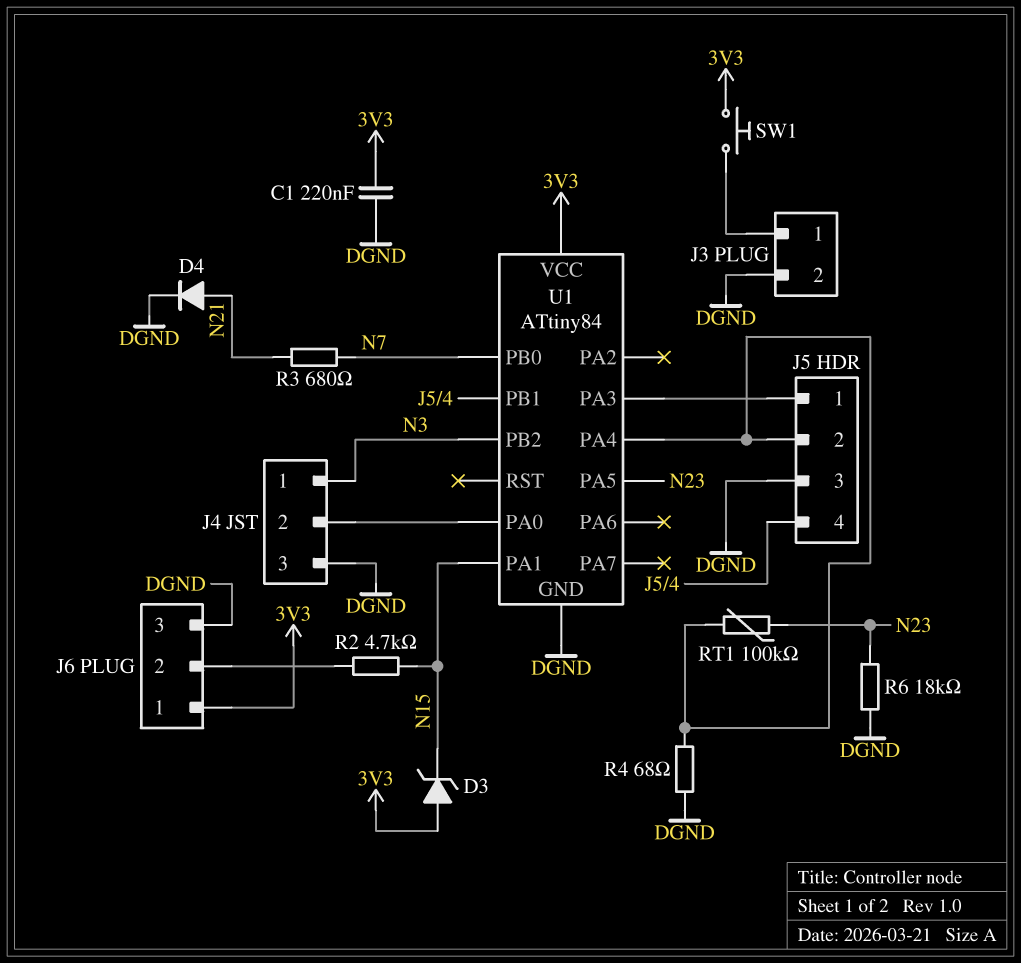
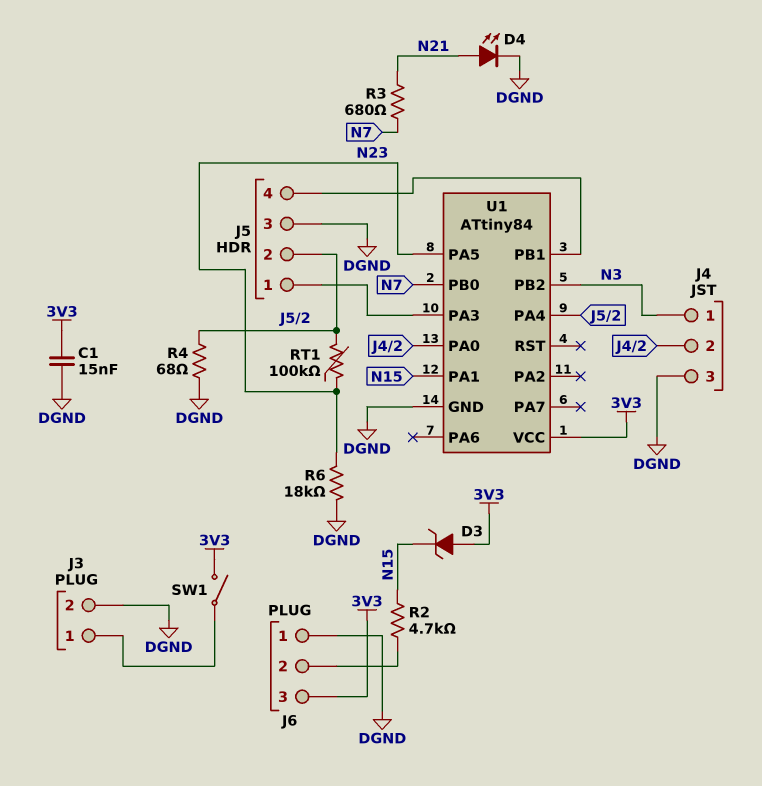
C1: 220nF (3V3, DGND) -> 15nF (3V3, DGND)
D4: diode (A N21, K DGND) -> LED (A N21, K DGND)
J6 pin 1: 3V3 -> DGND
J6 pin 3: DGND -> 3V3
SW1: button (3V3, J3/1) -> switch (3V3, J3/1)

